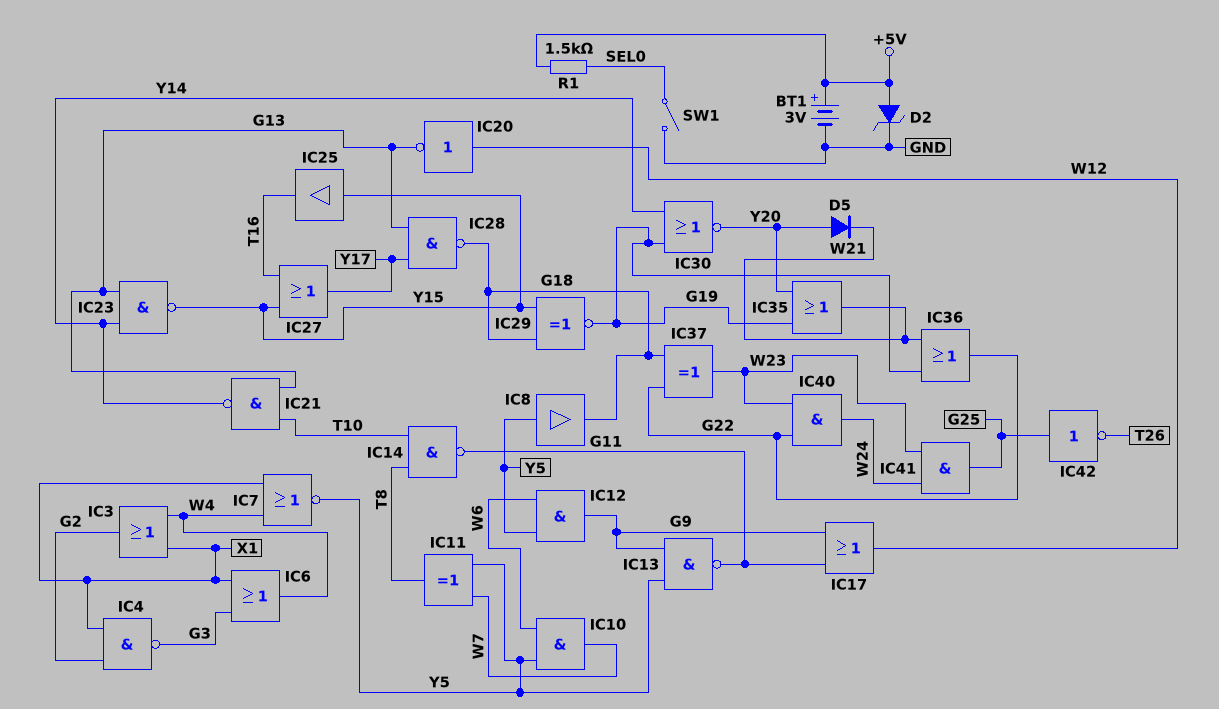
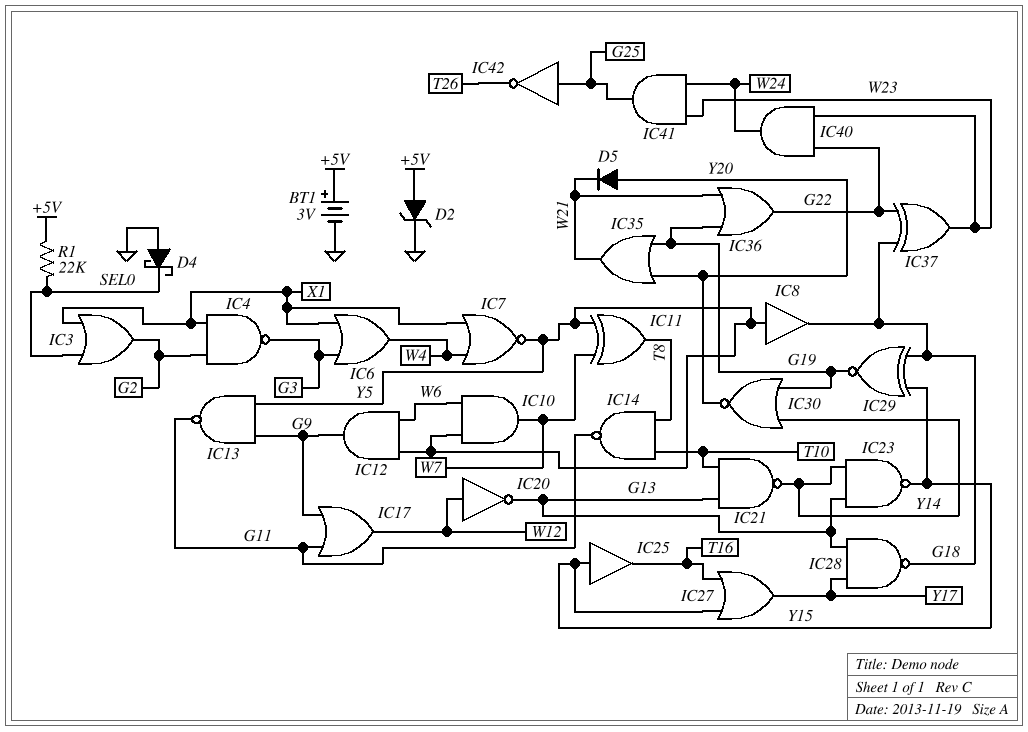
D4: none -> schottky (A GND, K SEL0)
IC3: OR (in W4, in X1, out G2) -> OR (in SEL0, in X1, out G2)
R1: 1.5k (+5V, SEL0) -> 22k (+5V, SEL0)
SW1: switch (GND, SEL0) -> none

